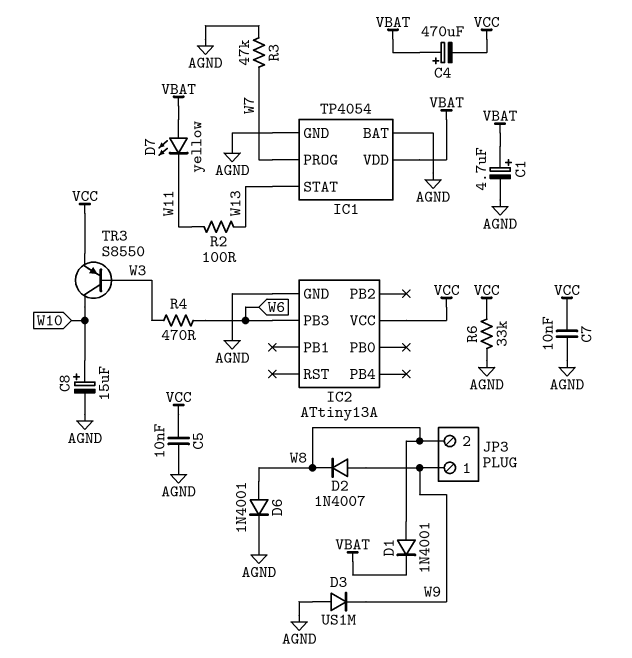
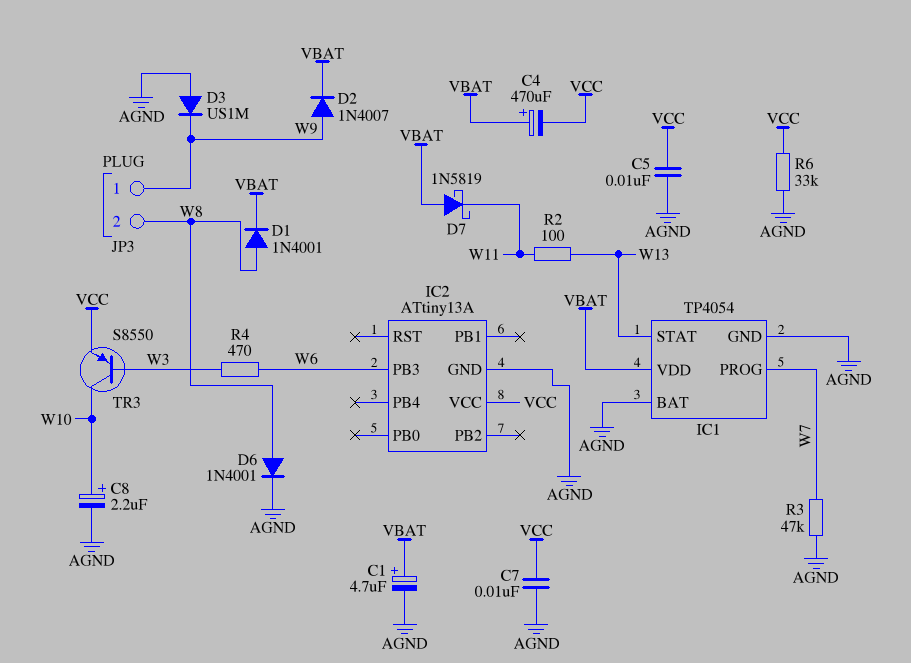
C8: 15uF (plus W10, minus AGND) -> 2.2uF (plus W10, minus AGND)
D2: diode 1N4007 (A W9, K W8) -> diode 1N4007 (A W9, K VBAT)
D7: LED yellow (A VBAT, K W11) -> schottky 1N5819 (A VBAT, K W11)

